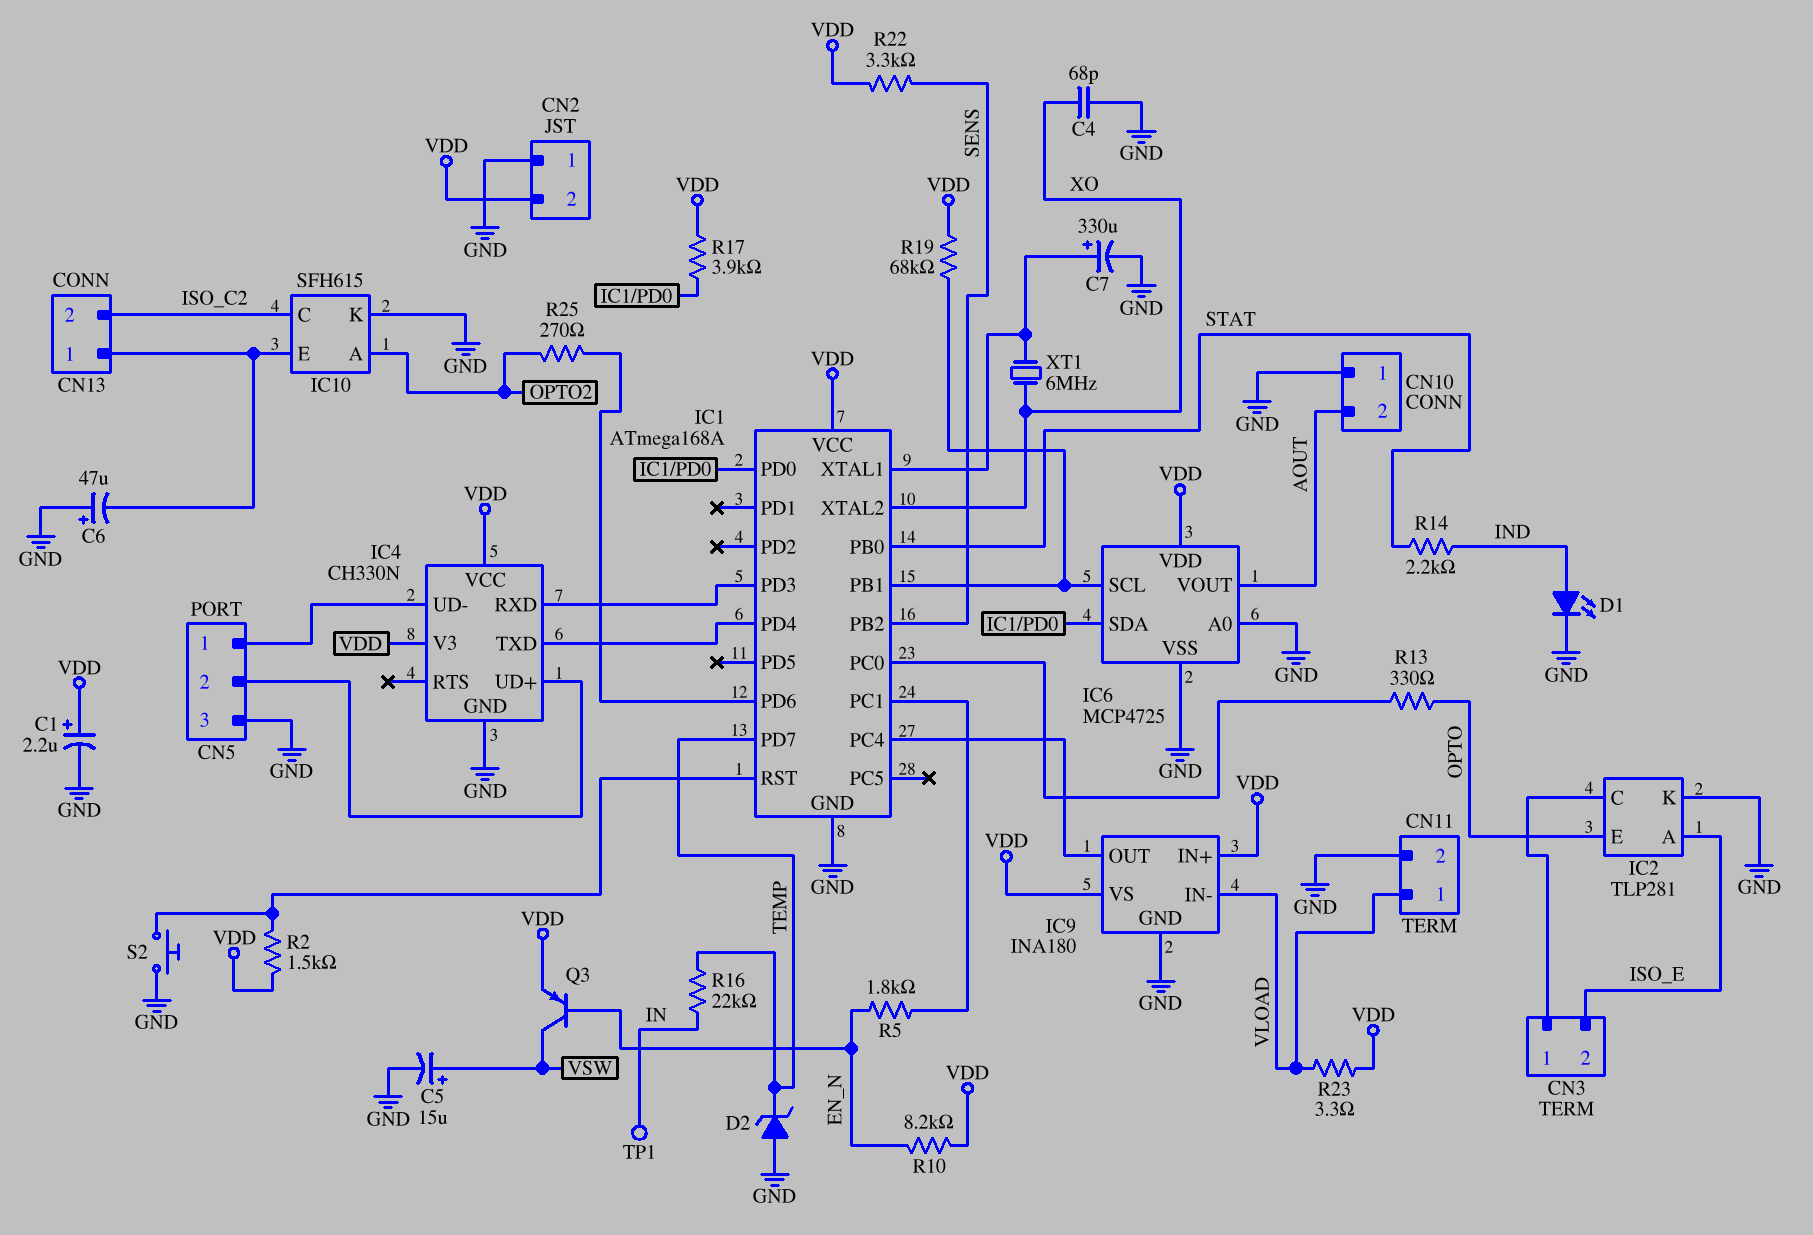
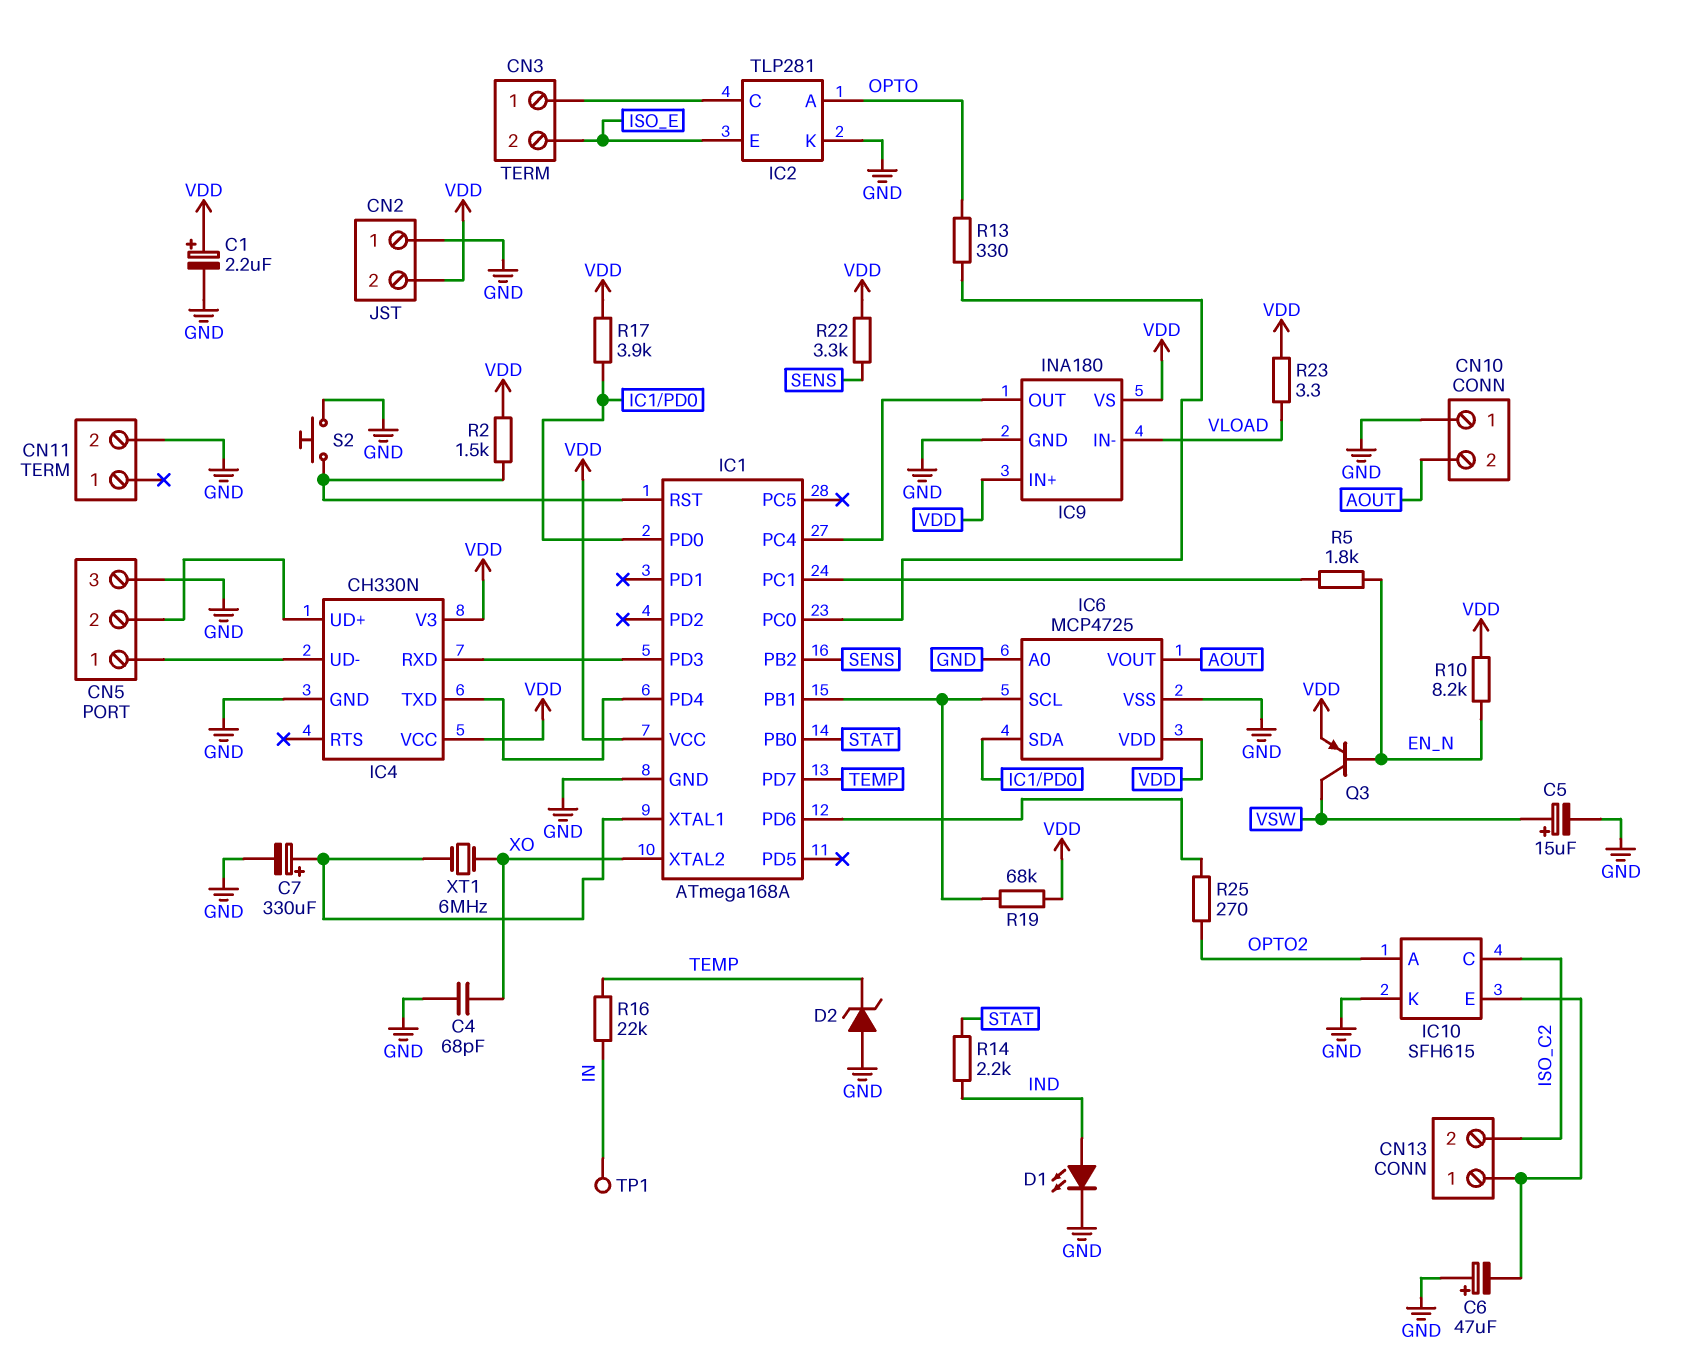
CN11 pin 1: VLOAD -> none
IC2 pin A: ISO_E -> OPTO
IC2 pin E: OPTO -> ISO_E

